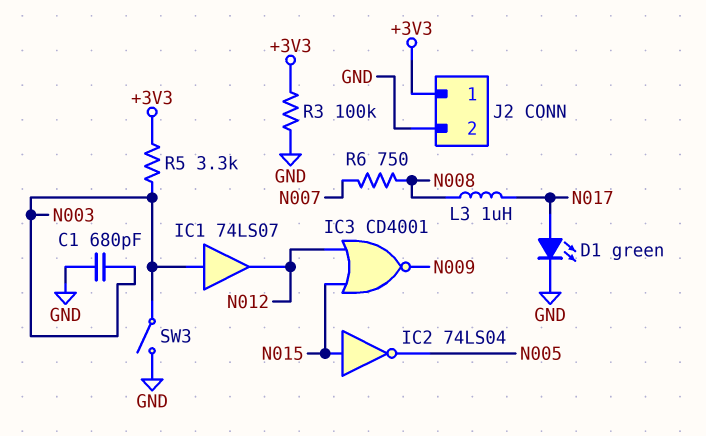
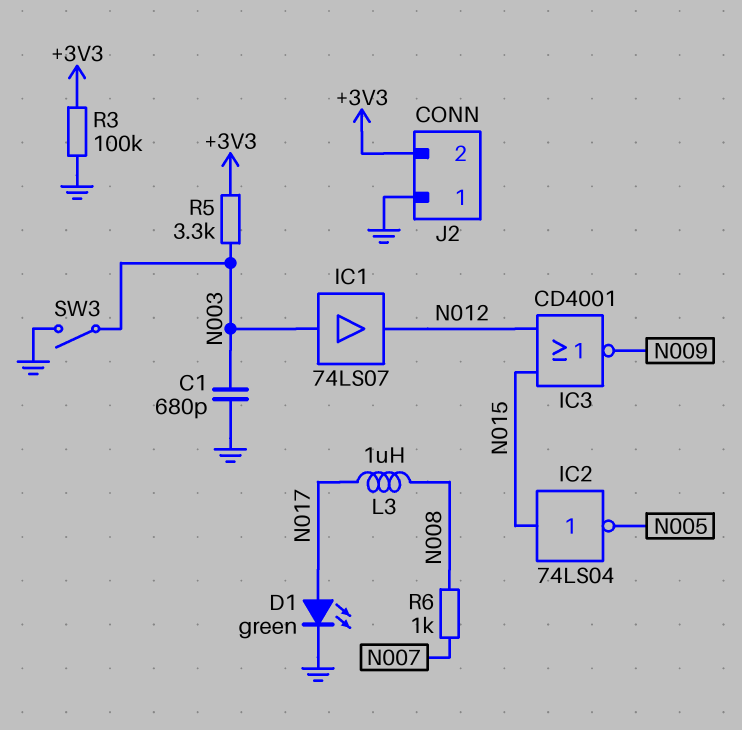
J2 pin 1: +3V3 -> GND
J2 pin 2: GND -> +3V3
R6: 750 (N007, N008) -> 1k (N007, N008)

